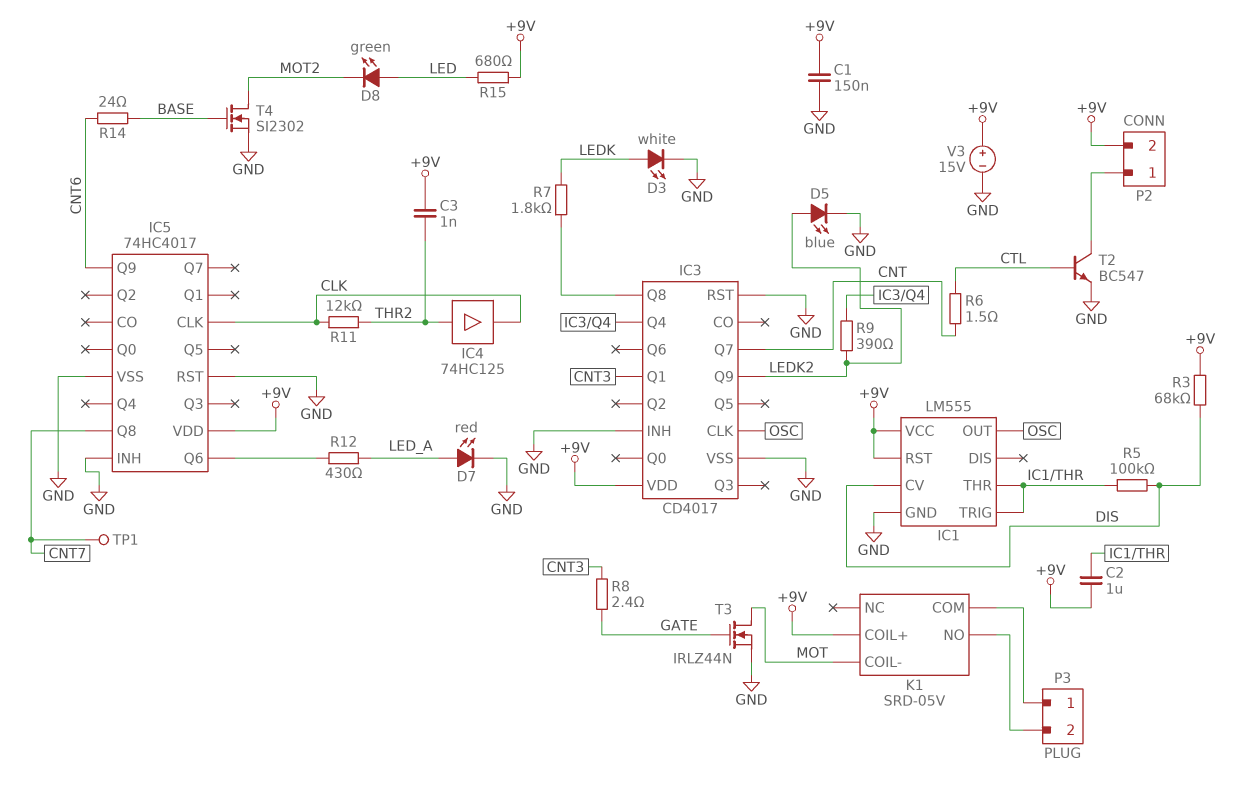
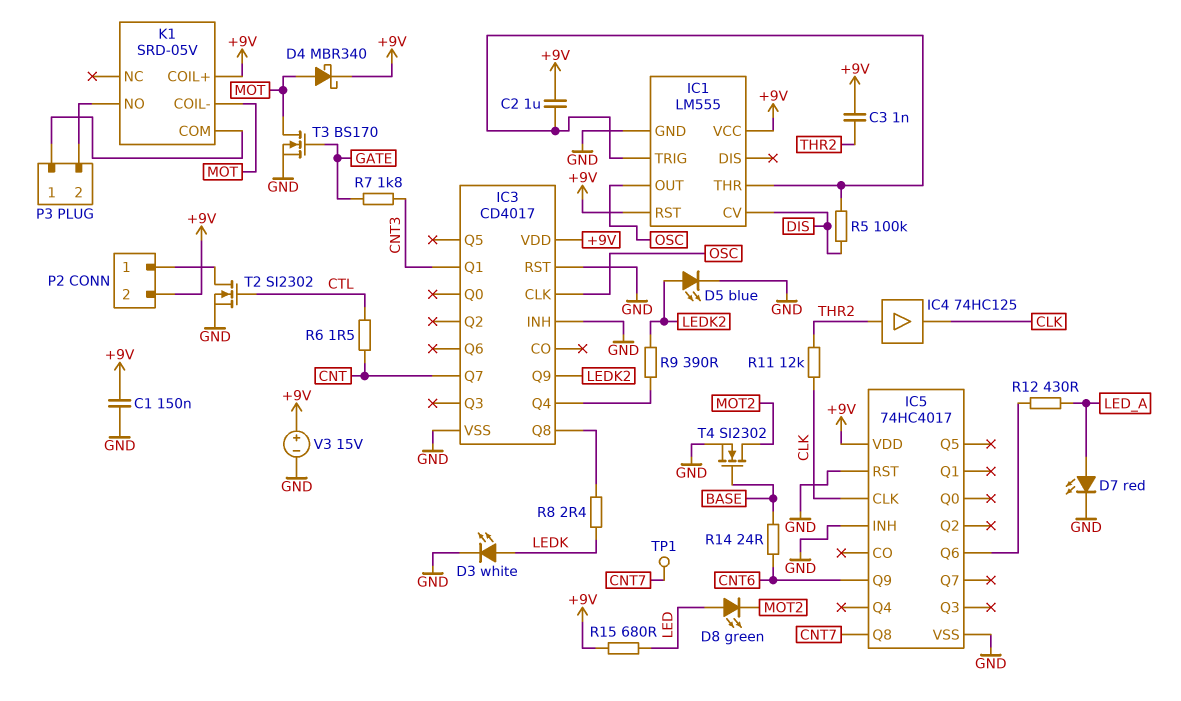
D4: none -> schottky MBR340 (A MOT, K +9V)
R3: 68k (+9V, DIS) -> none
R7: 1.8k (IC3/Q8, LEDK) -> 1.8k (CNT3, GATE)
R8: 2.4 (CNT3, GATE) -> 2.4 (IC3/Q8, LEDK)
T2: NPN BC547 (B CTL, C P2/1, E GND) -> NMOS SI2302 (G CTL, D P2/1, S GND)
T3: NMOS IRLZ44N (G GATE, D MOT, S GND) -> NMOS BS170 (G GATE, D MOT, S GND)

